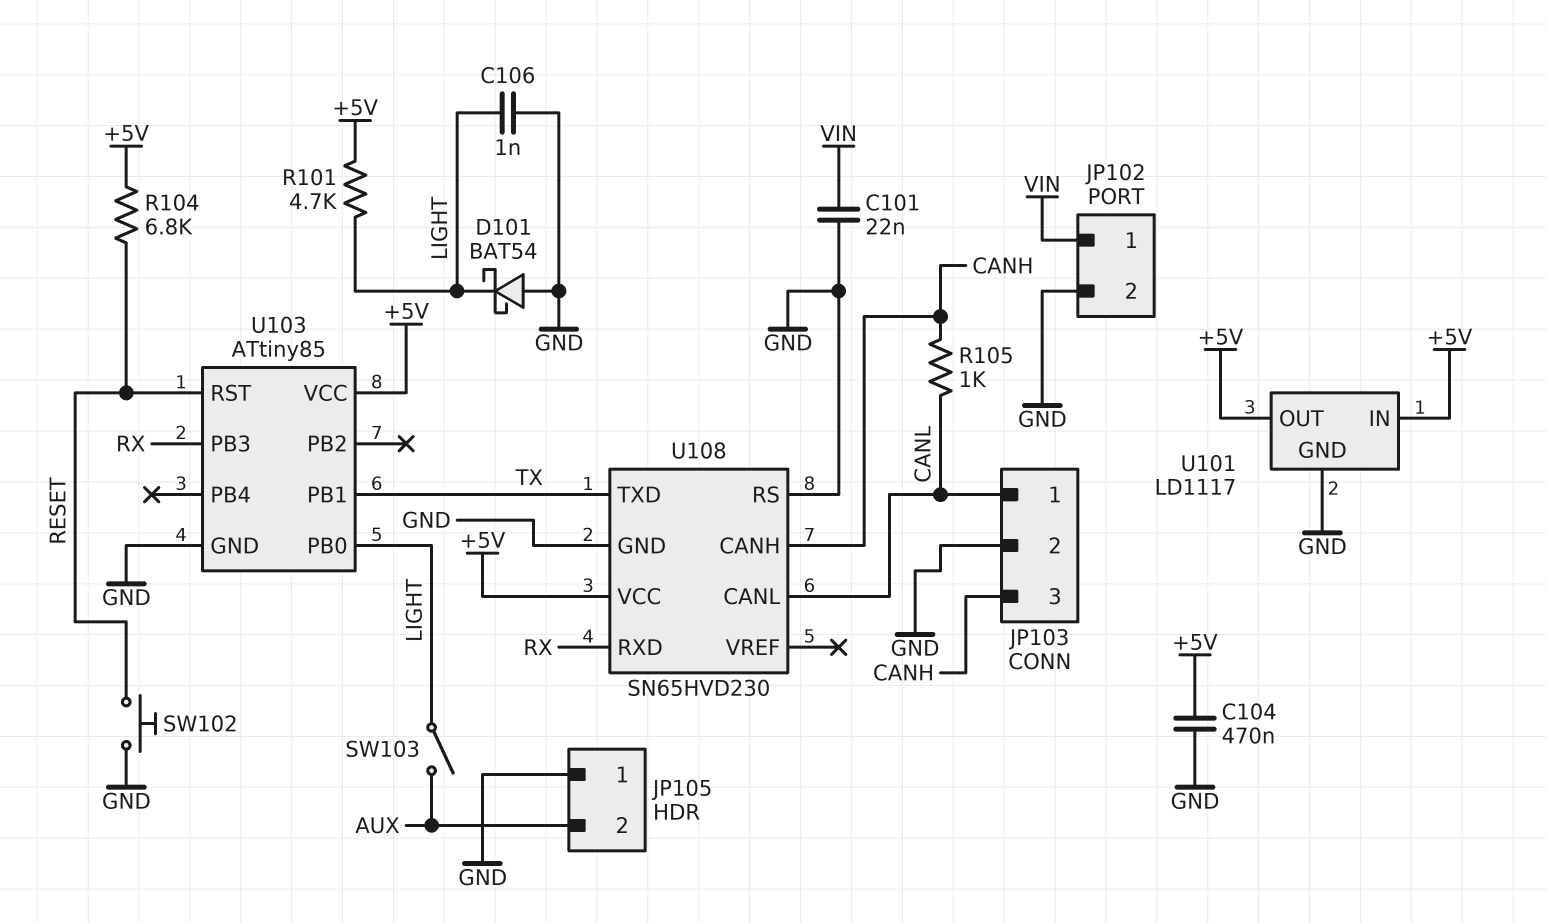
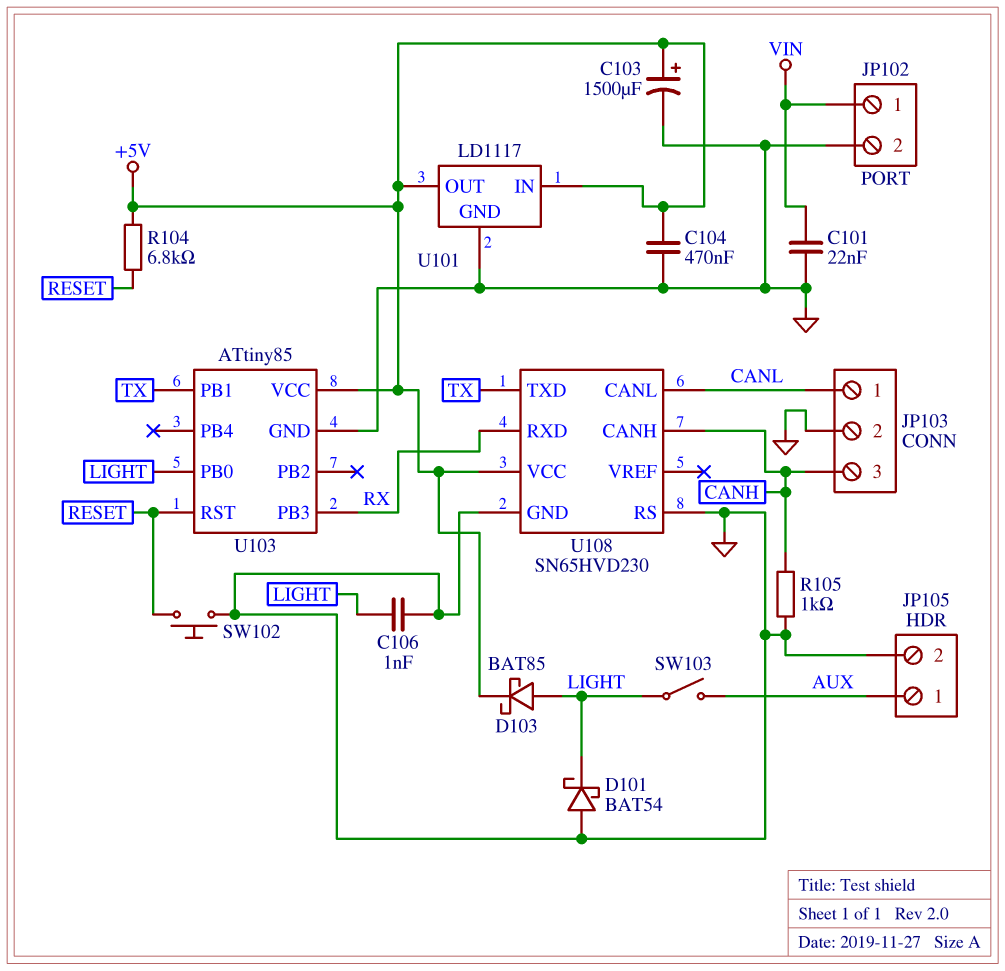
C103: none -> 1500uF (plus +5V, minus GND)
D103: none -> schottky BAT85 (A LIGHT, K +5V)
JP105 pin 1: GND -> AUX
JP105 pin 2: AUX -> GND
R101: 4.7k (+5V, LIGHT) -> none
R105: 1k (CANH, CANL) -> 1k (CANH, GND)

